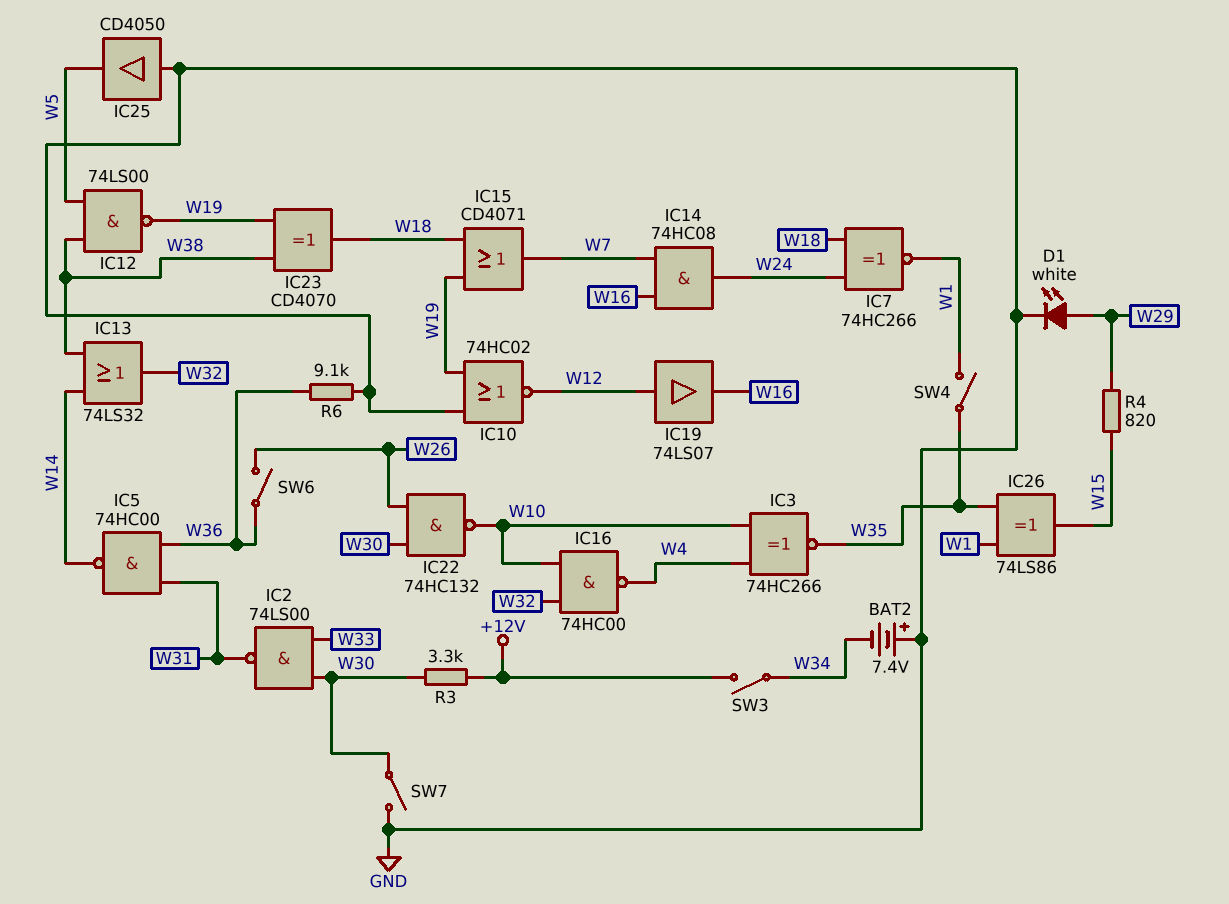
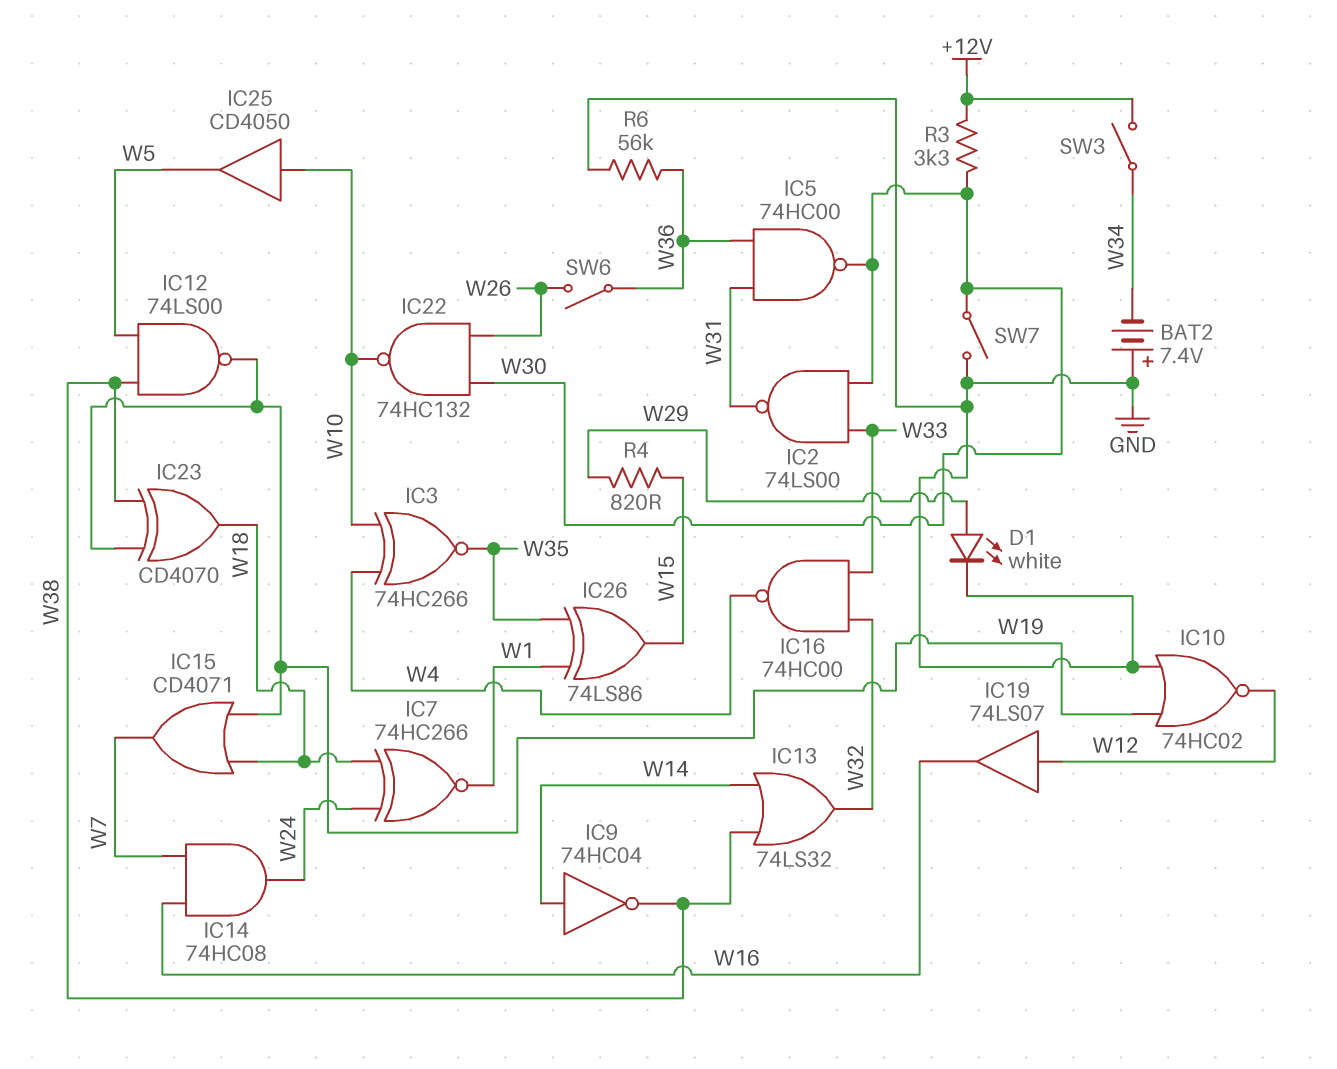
IC5: NAND 74HC00 (in W31, in W36, out W14) -> NAND 74HC00 (in W31, in W36, out W30)
IC9: none -> NOT 74HC04 (in W14, out W38)
IC16: NAND 74HC00 (in W10, in W32, out W4) -> NAND 74HC00 (in W32, in W33, out W4)
IC25: buffer CD4050 (in GND, out W5) -> buffer CD4050 (in W10, out W5)
R6: 9.1k (GND, W36) -> 56k (GND, W36)
SW4: switch (W1, W35) -> none

